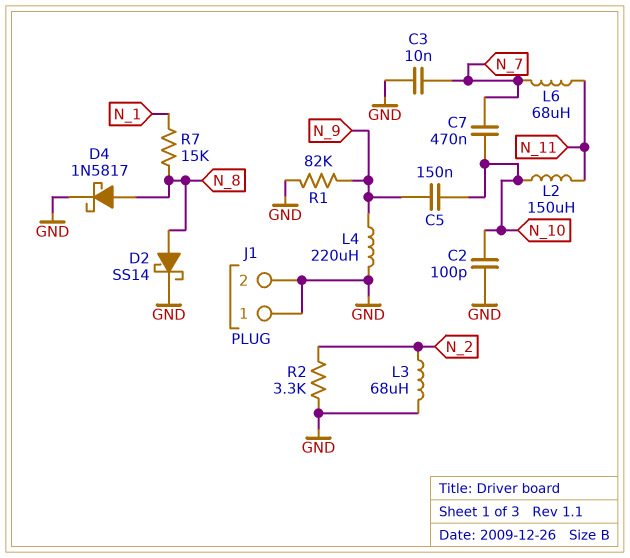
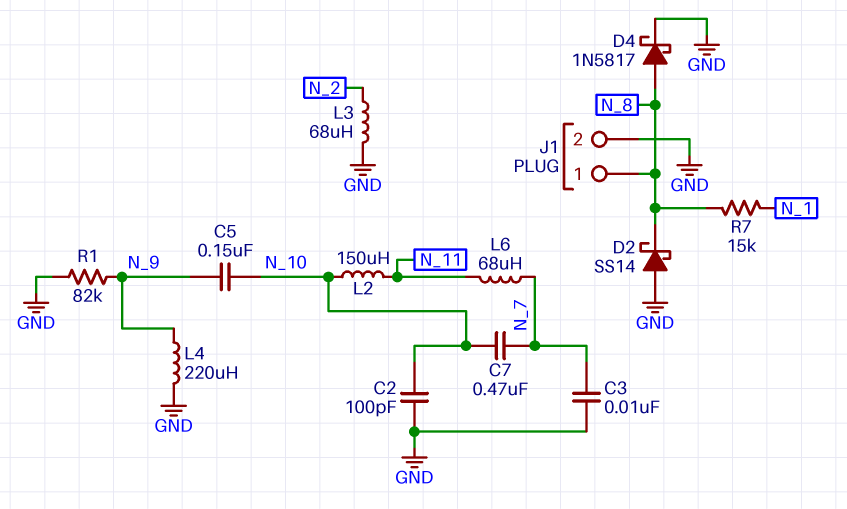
D2: schottky SS14 (A N_8, K GND) -> schottky SS14 (A GND, K N_8)
J1 pin 1: GND -> N_8
R2: 3.3k (GND, N_2) -> none

